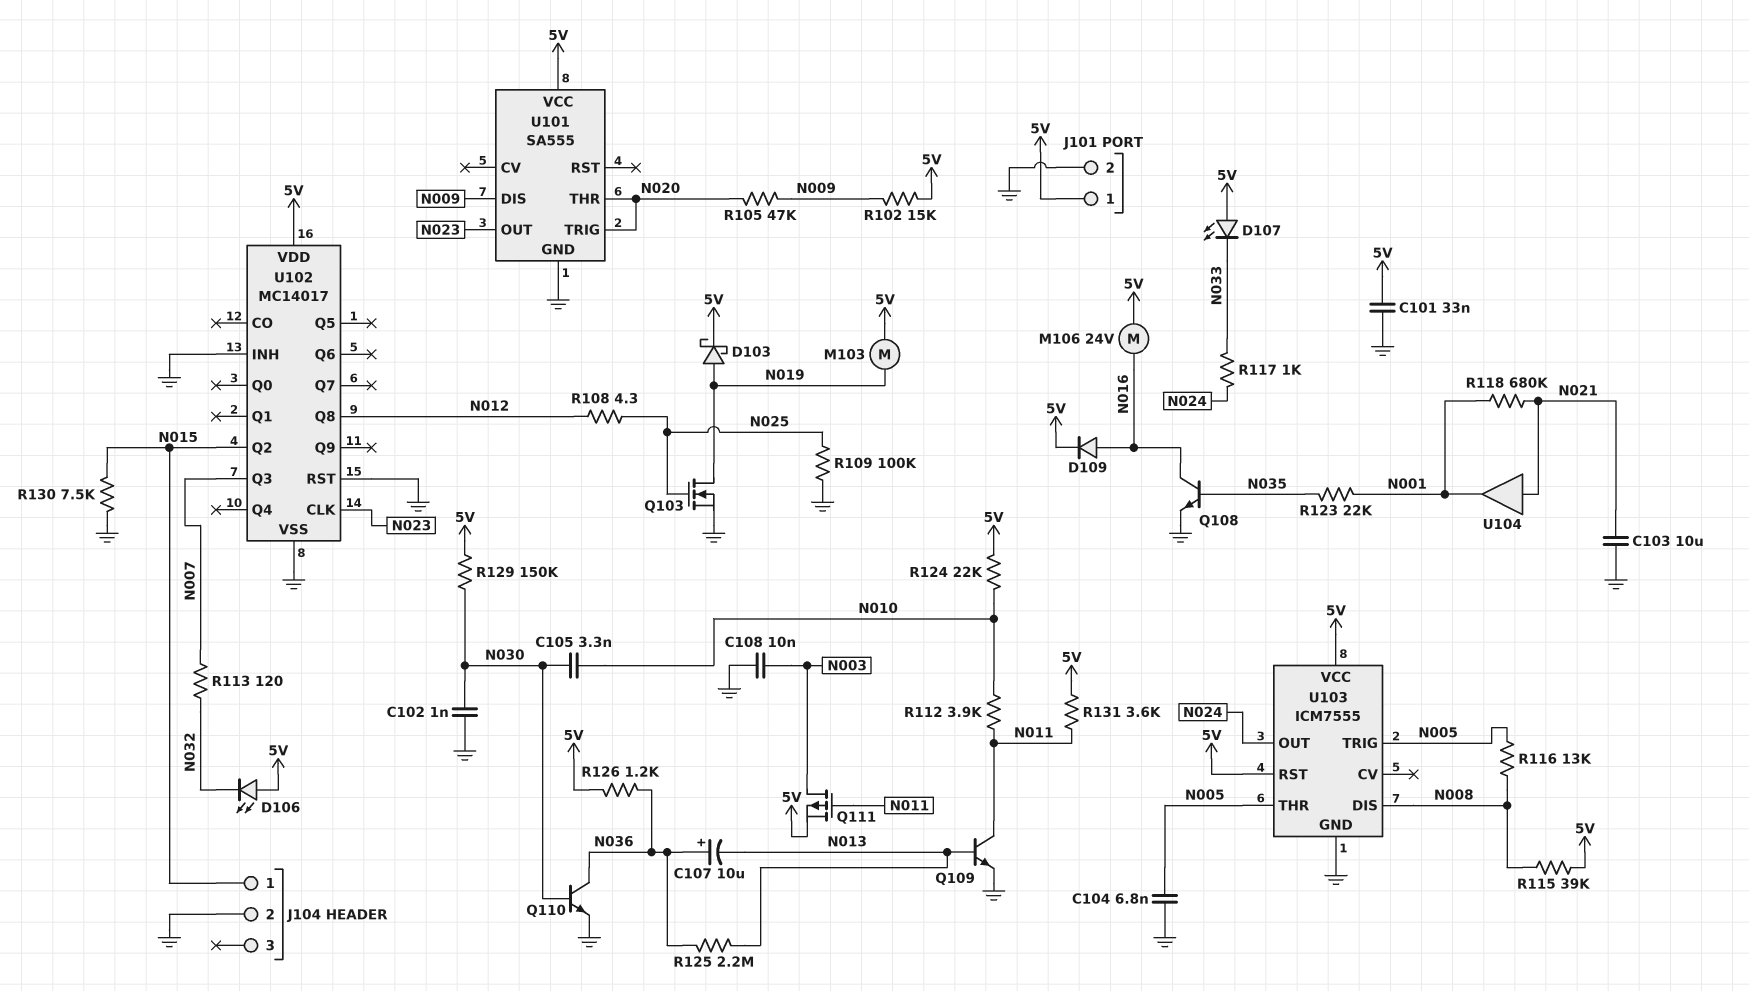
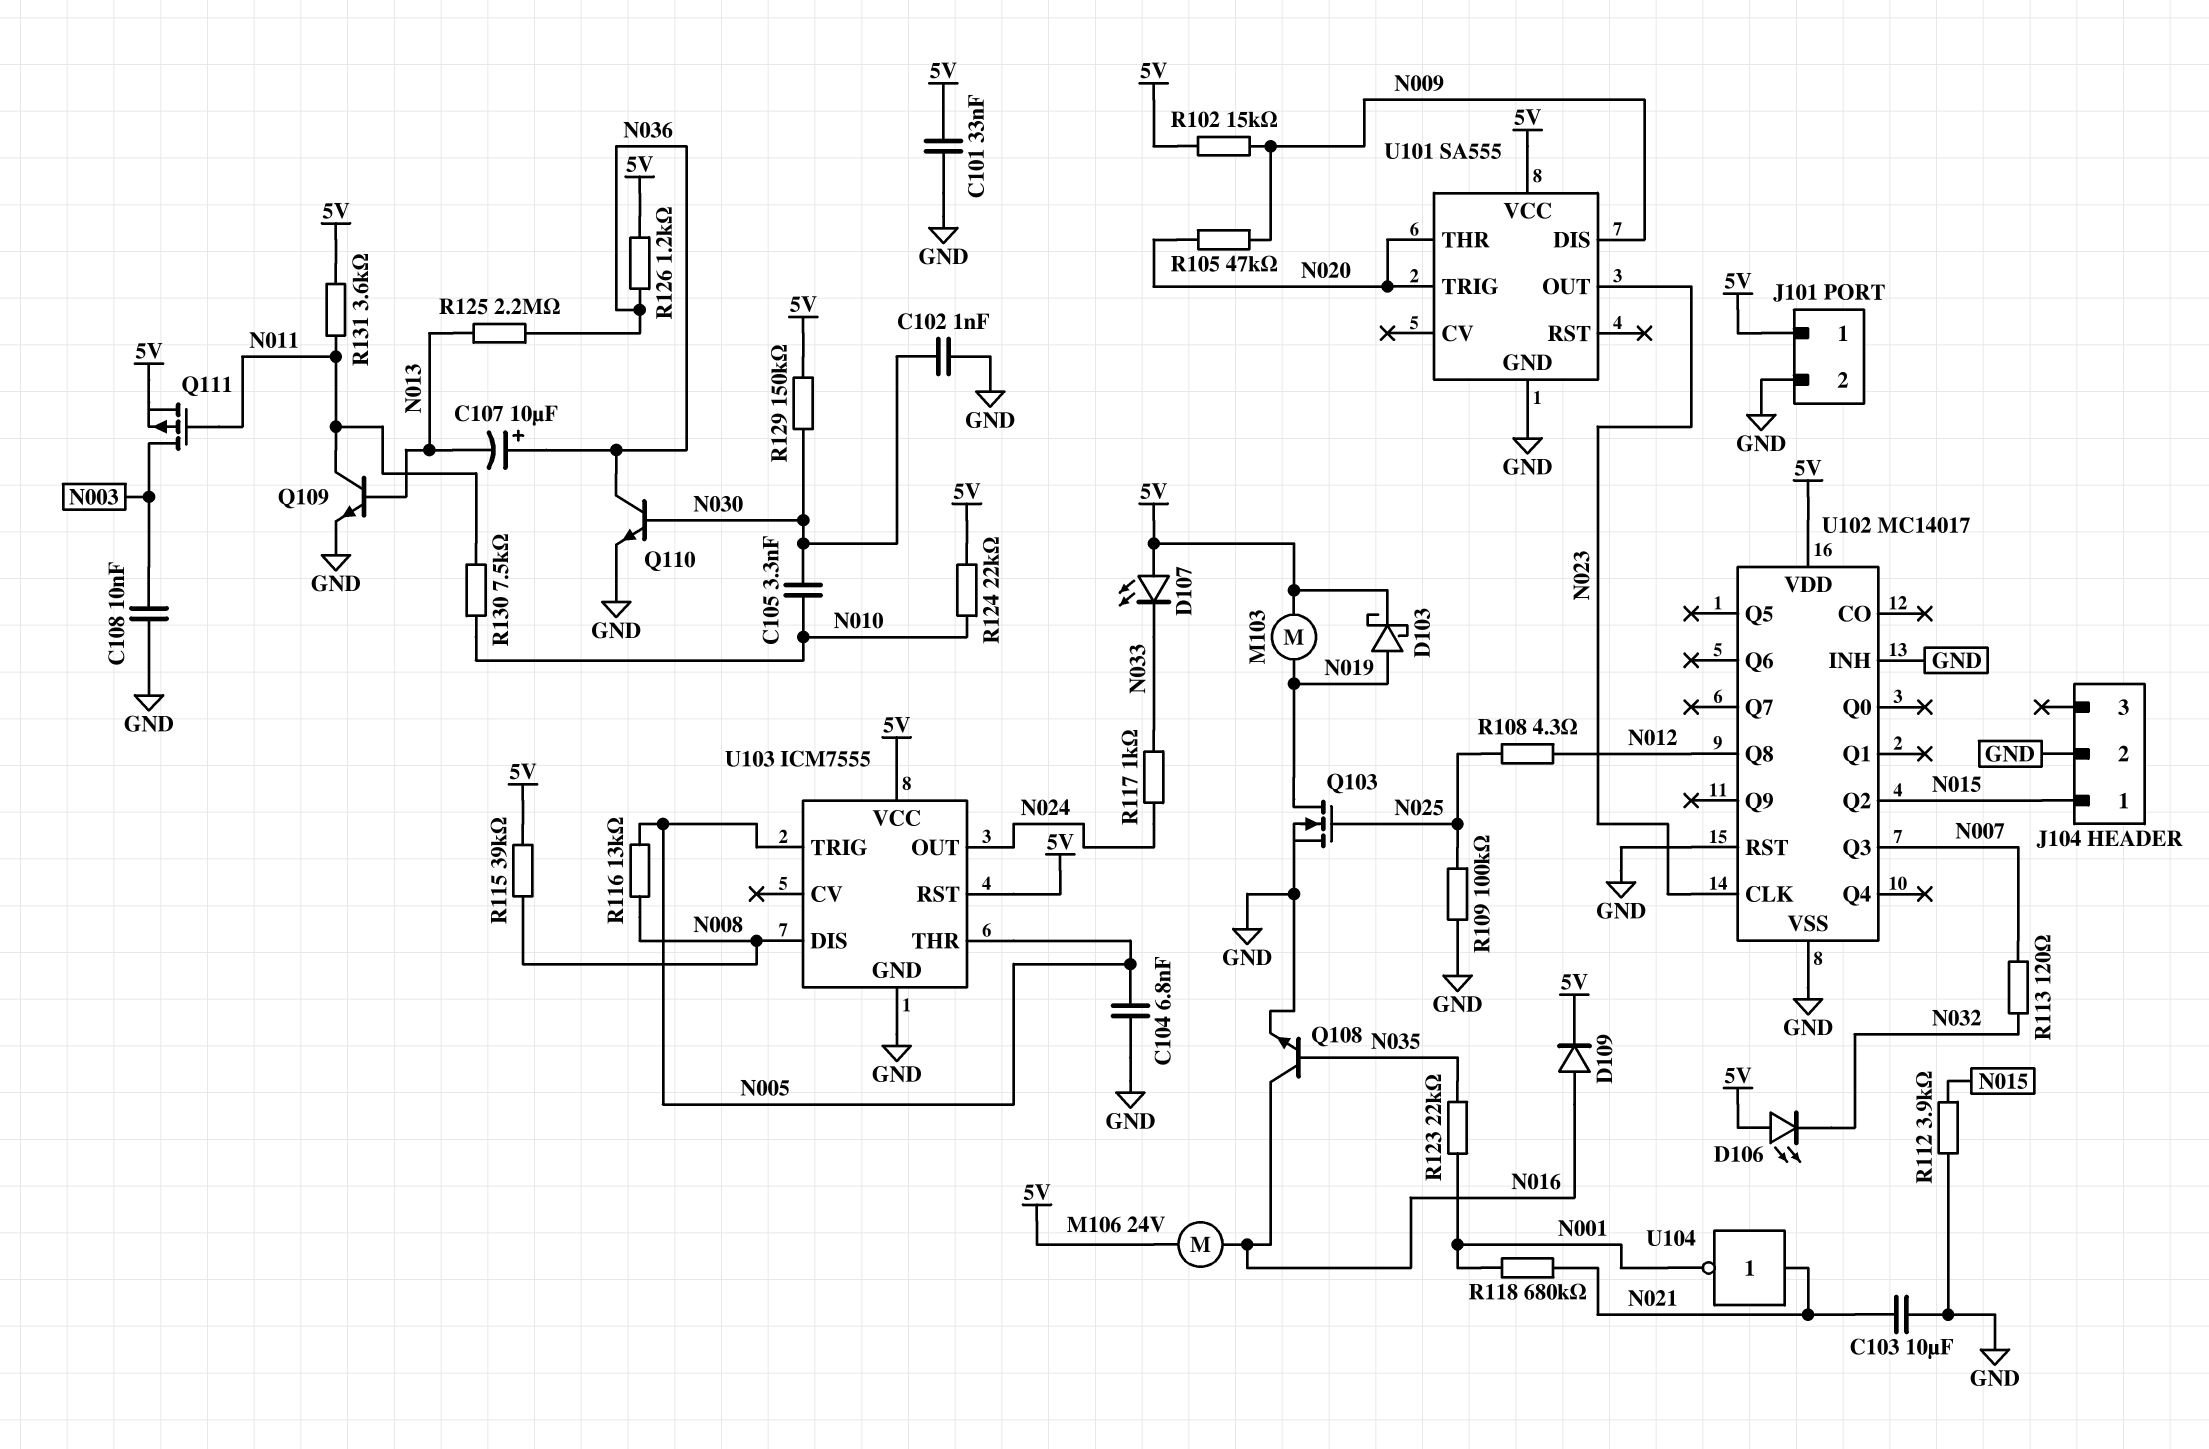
R112: 3.9k (N010, N011) -> 3.9k (GND, N015)
R130: 7.5k (GND, N015) -> 7.5k (N010, N011)
U104: buffer (in N021, out N001) -> NOT (in N021, out N001)

